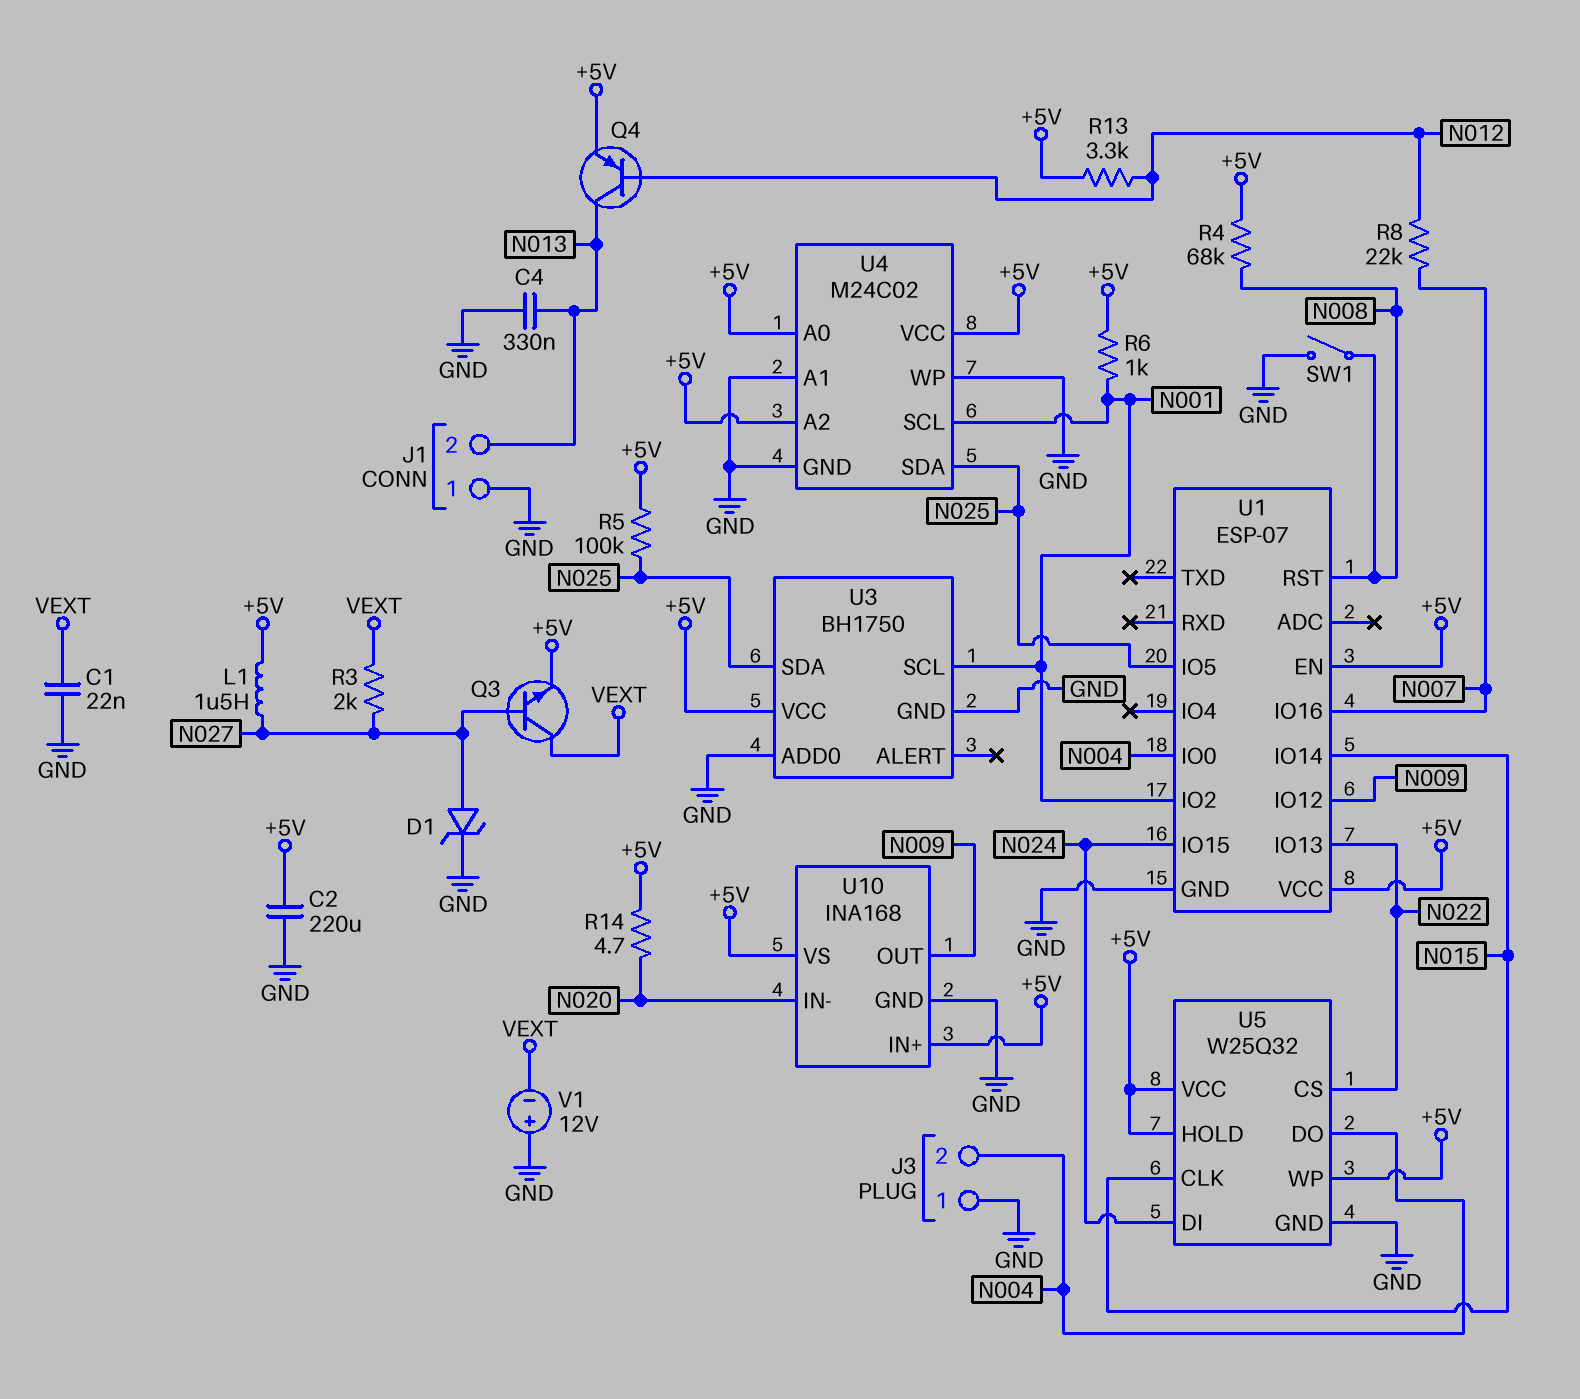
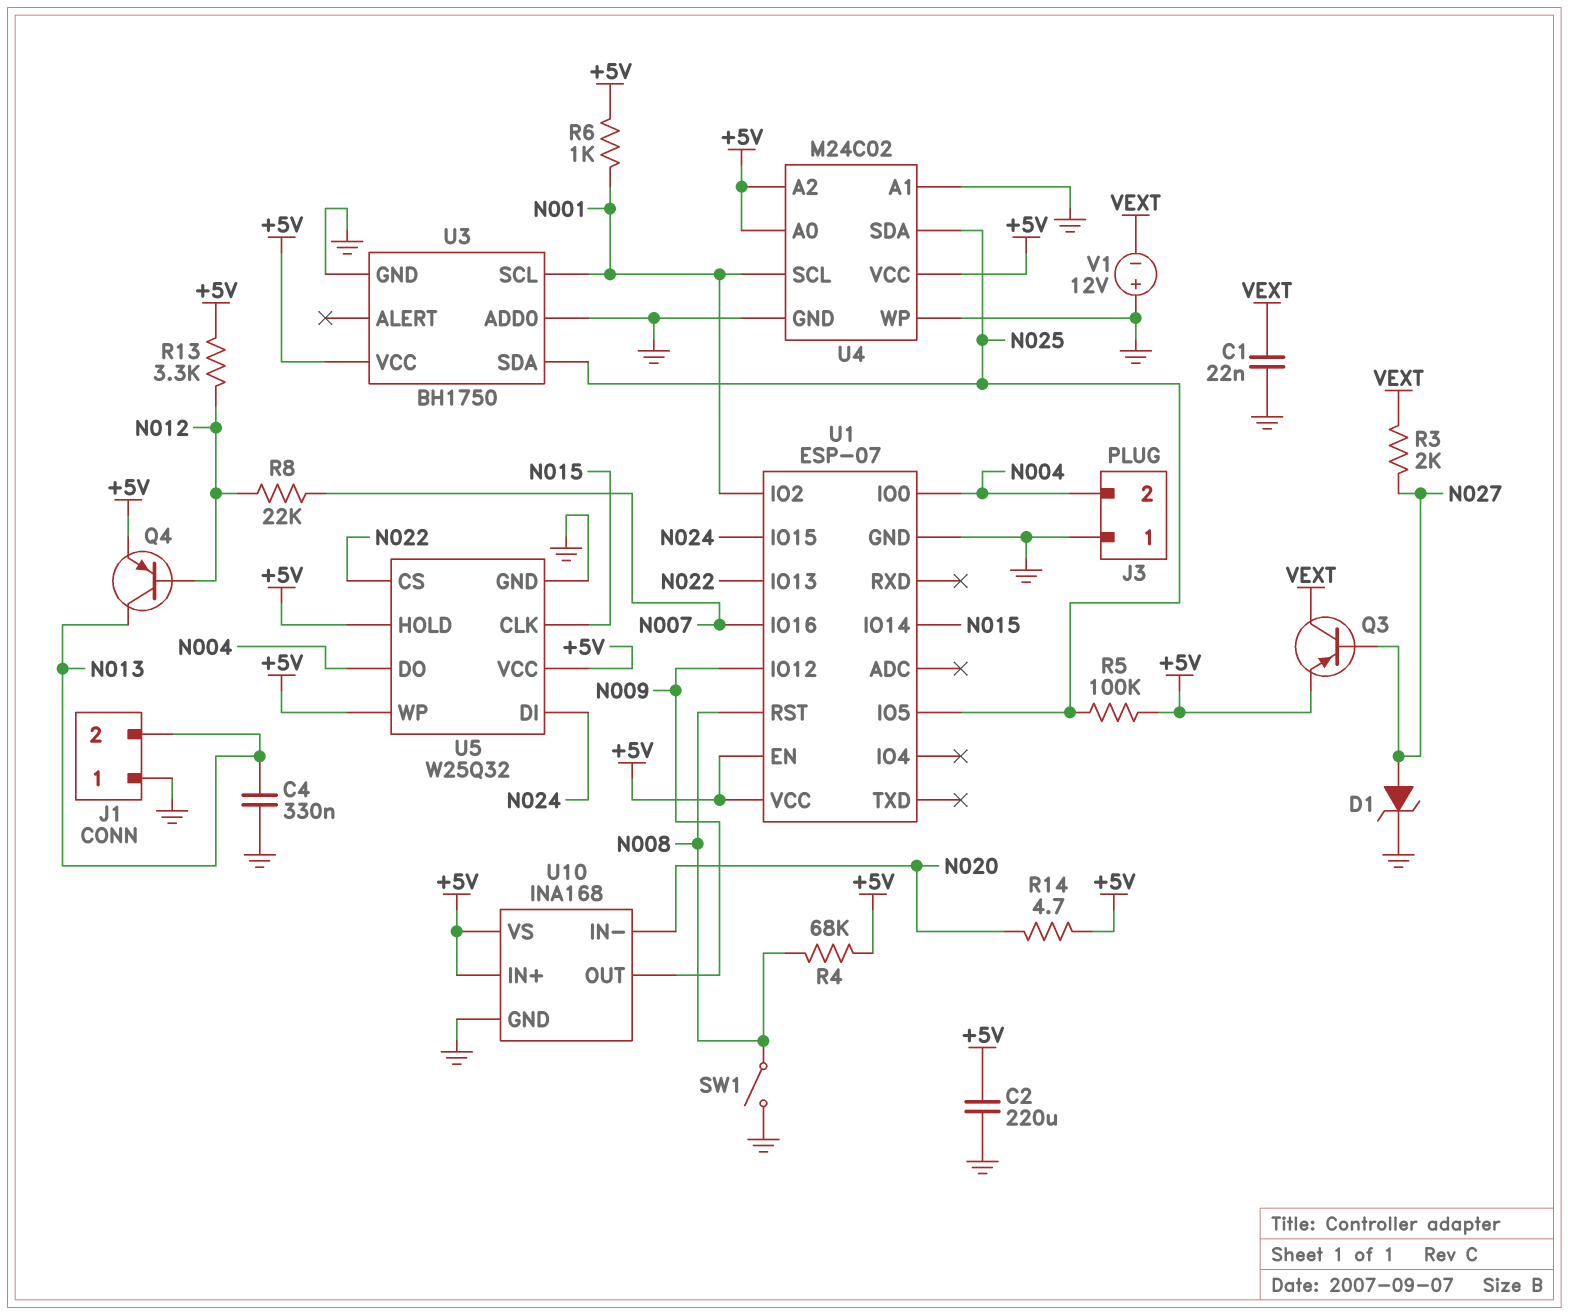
L1: 1.5uH (+5V, N027) -> none
Q3: NPN (B N027, C VEXT, E +5V) -> PNP (B N027, C VEXT, E +5V)

